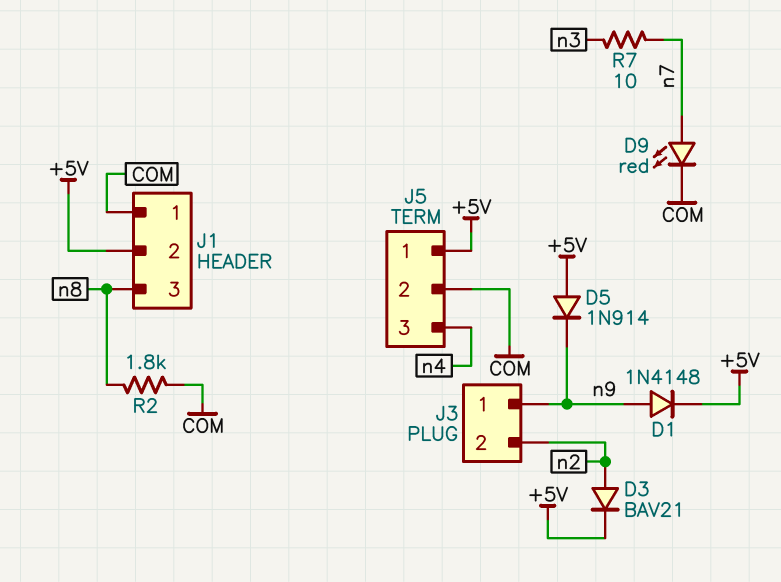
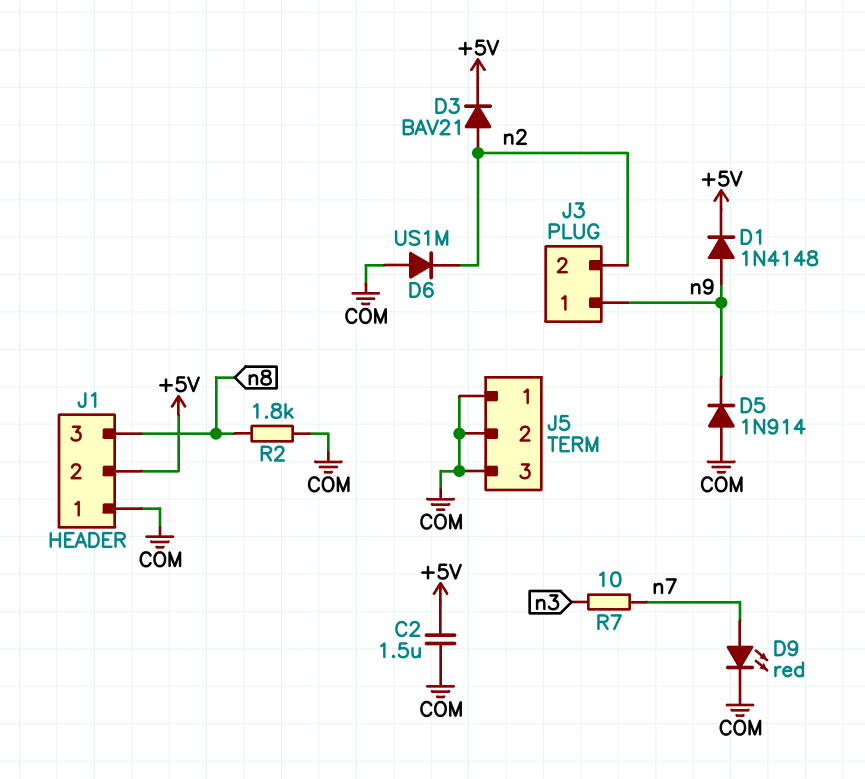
C2: none -> 1.5uF (+5V, COM)
D5: diode 1N914 (A +5V, K n9) -> diode 1N914 (A COM, K n9)
D6: none -> diode US1M (A COM, K n2)
J5 pin 1: +5V -> COM
J5 pin 3: n4 -> COM

